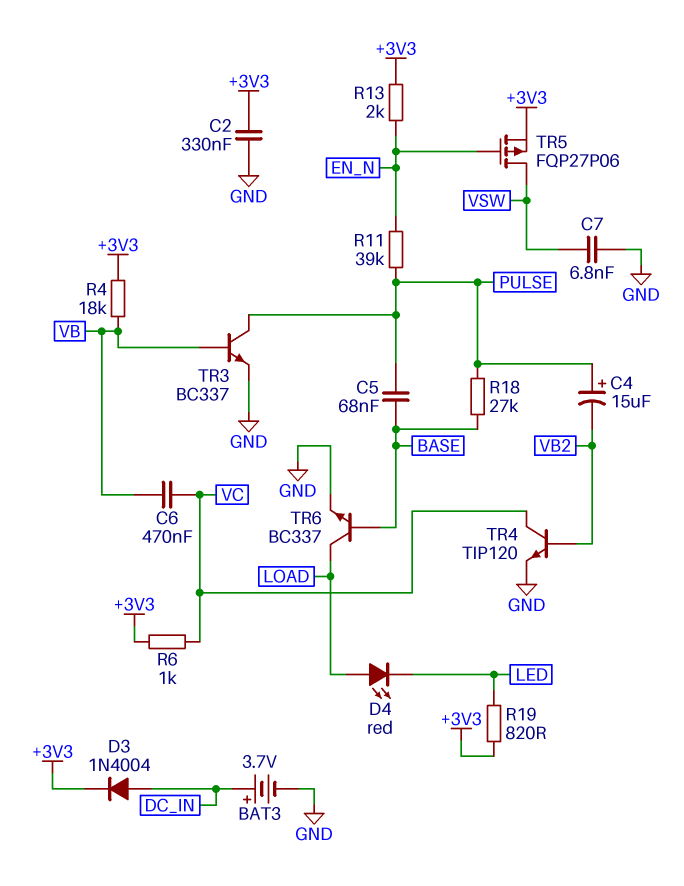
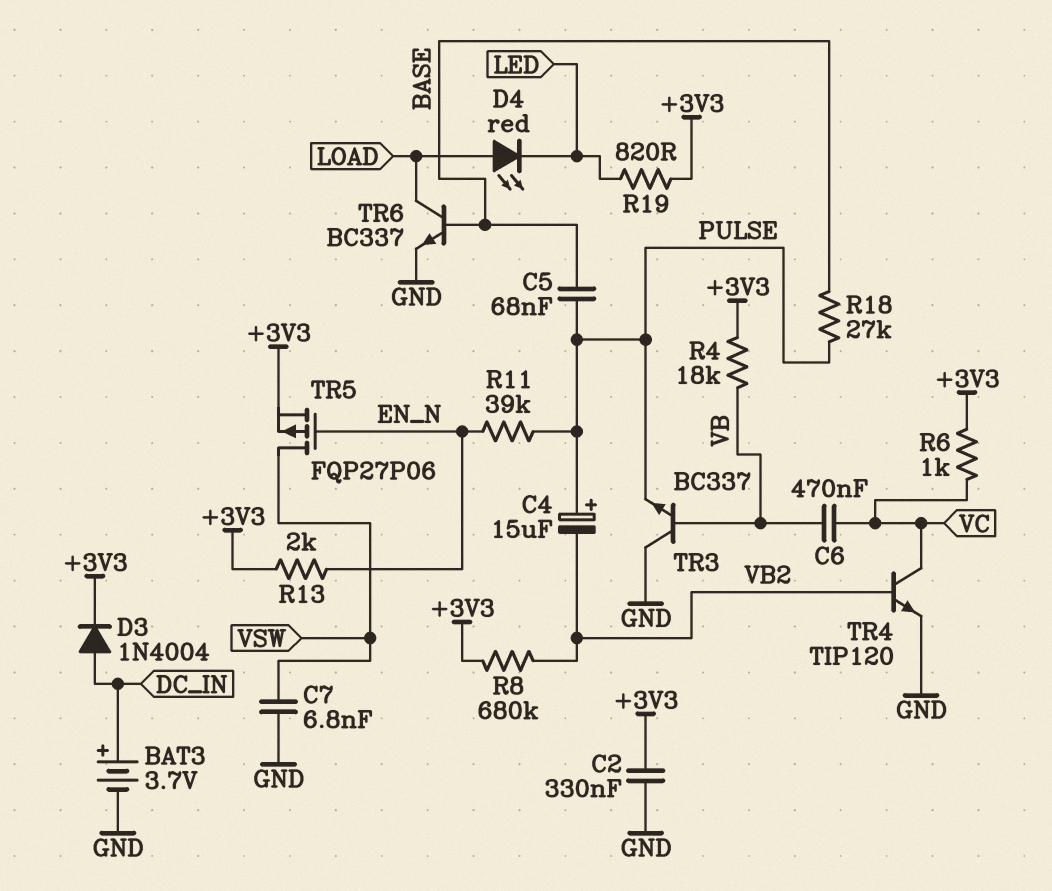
R8: none -> 680k (+3V3, VB2)
TR3: NPN BC337 (B VB, C PULSE, E GND) -> NPN BC337 (B VB, C GND, E PULSE)

